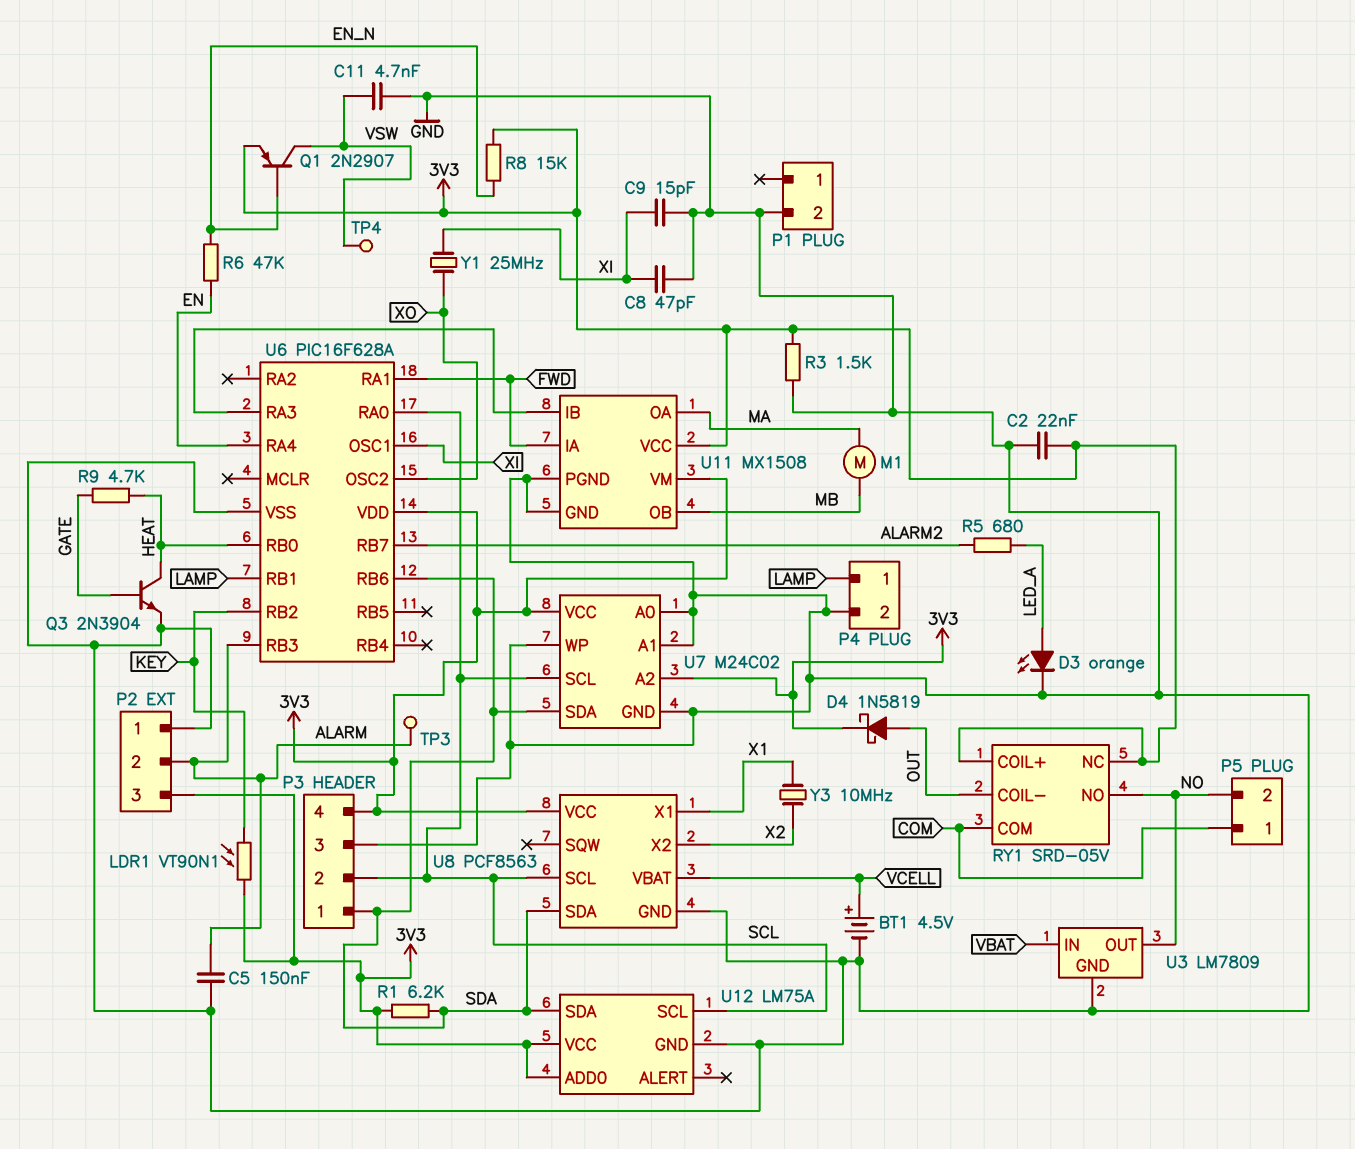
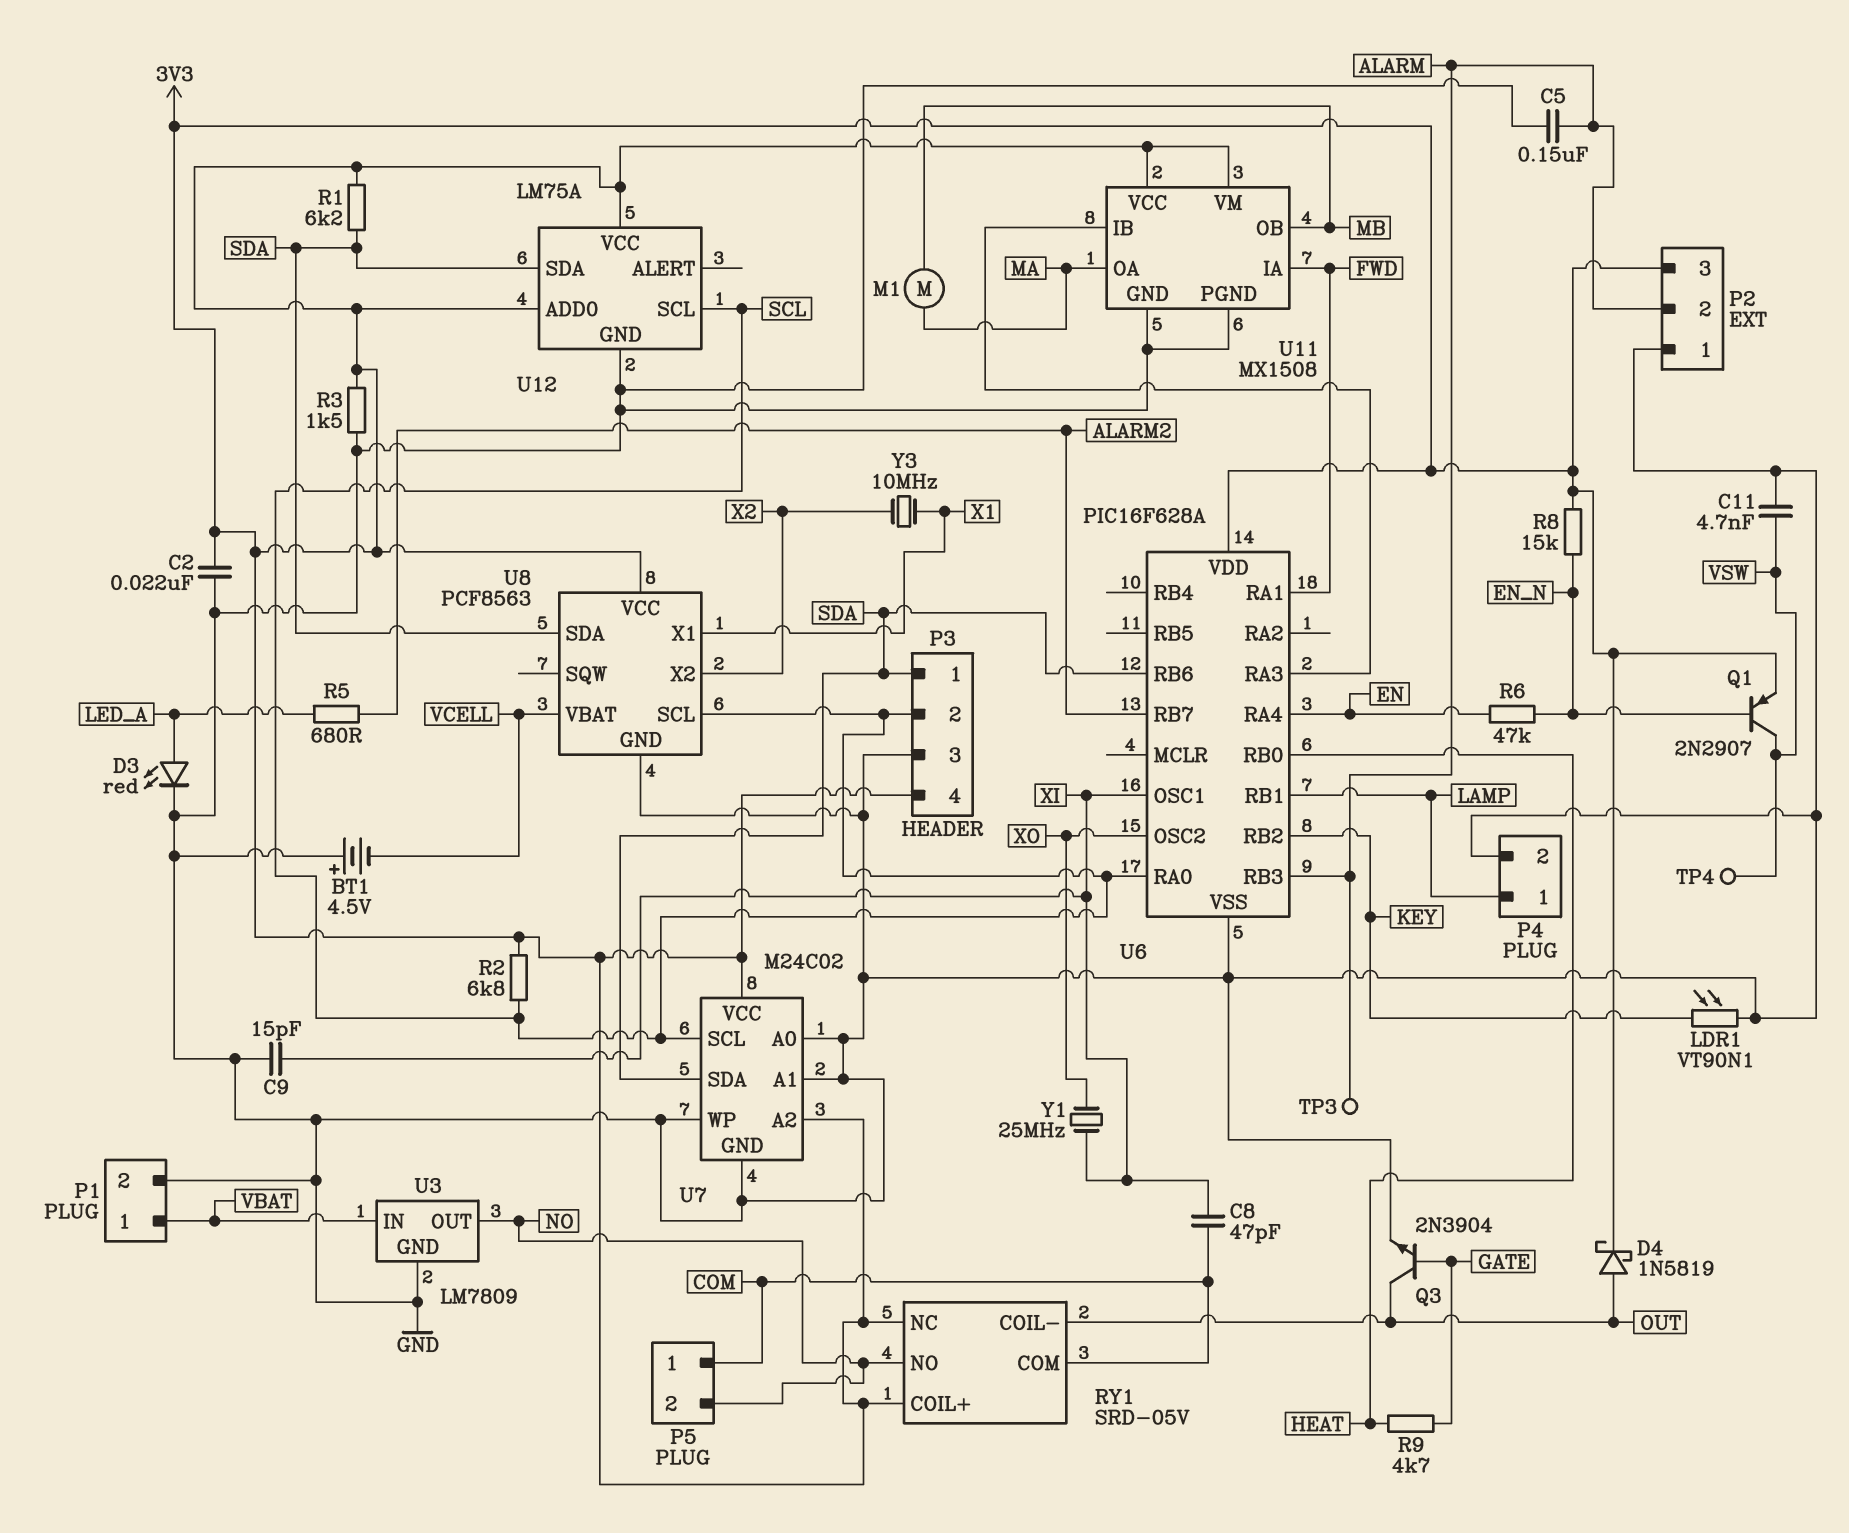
BT1: 4.5V (plus VCELL, minus GND) -> 4.5V (plus GND, minus VCELL)
C8: 47pF (GND, XI) -> 47pF (COM, XI)
D3: LED orange (A LED_A, K GND) -> LED red (A LED_A, K GND)
LDR1: VT90N1 (3V3, KEY) -> VT90N1 (GND, KEY)
P1 pin 1: none -> VBAT
Q3: NPN 2N3904 (B GATE, C HEAT, E GND) -> NPN 2N3904 (B GATE, C OUT, E GND)
R2: none -> 6.8k (3V3, SCL)

